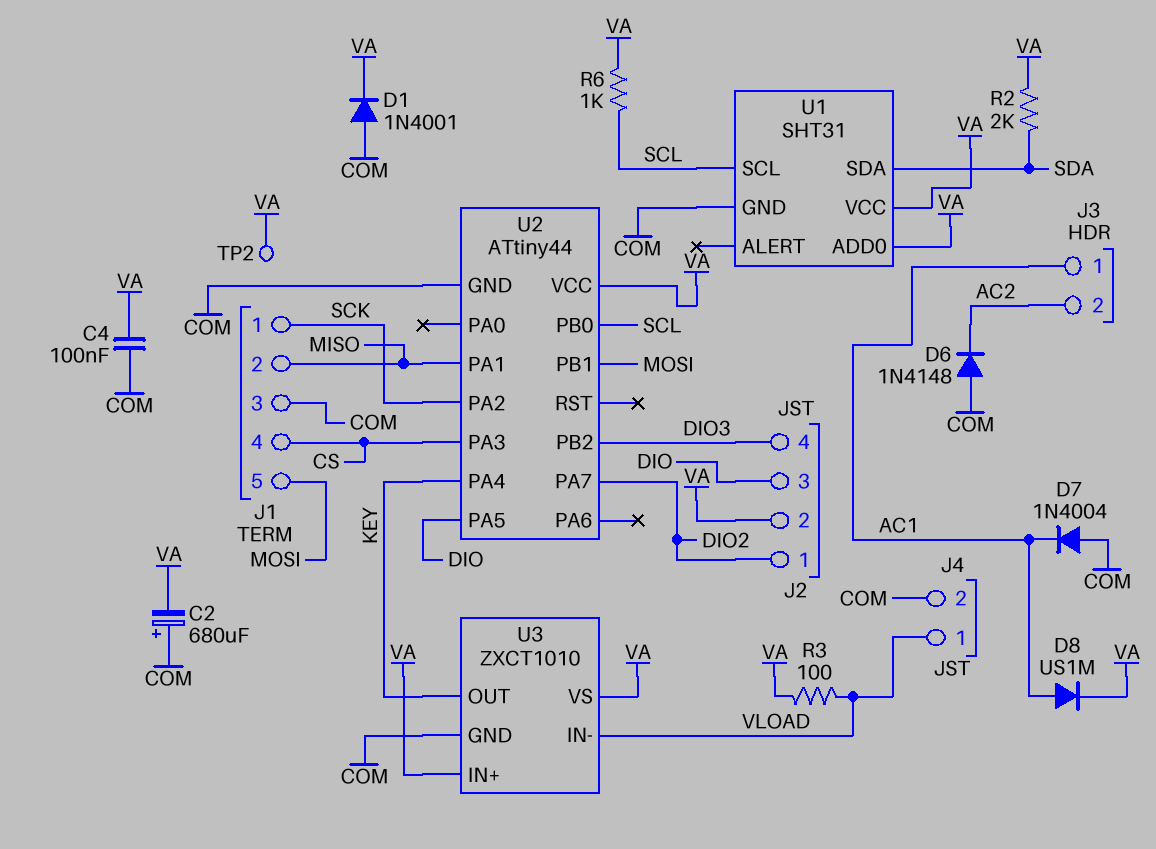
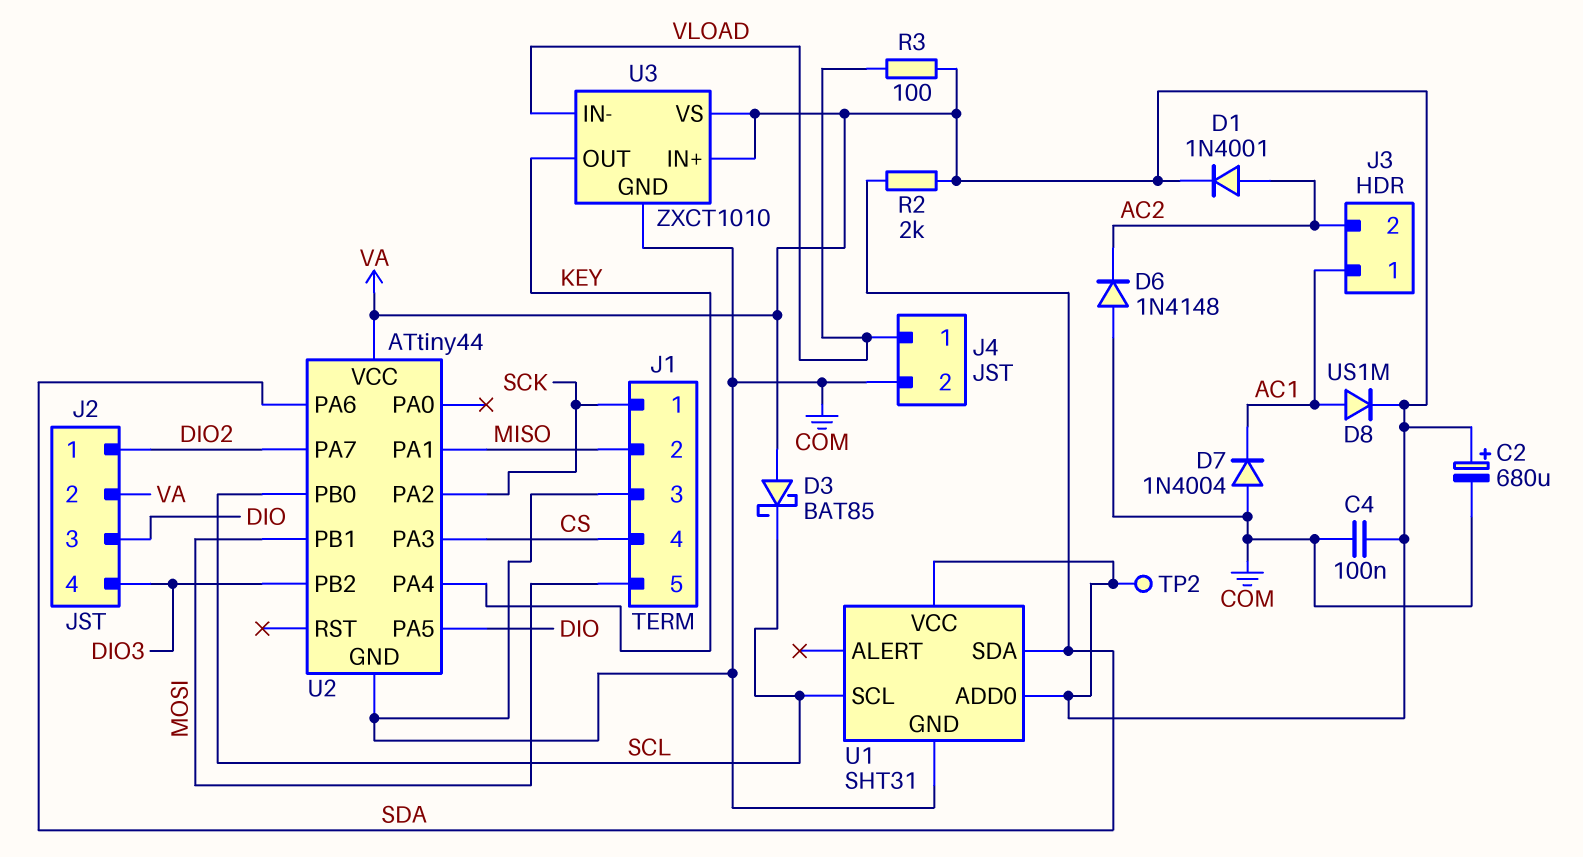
C2: 680uF (plus COM, minus VA) -> 680uF (plus VA, minus COM)
D1: diode 1N4001 (A COM, K VA) -> diode 1N4001 (A AC2, K VA)
D3: none -> schottky BAT85 (A VA, K SCL)
R6: 1k (SCL, VA) -> none
U2 pin PA6: none -> SDA

